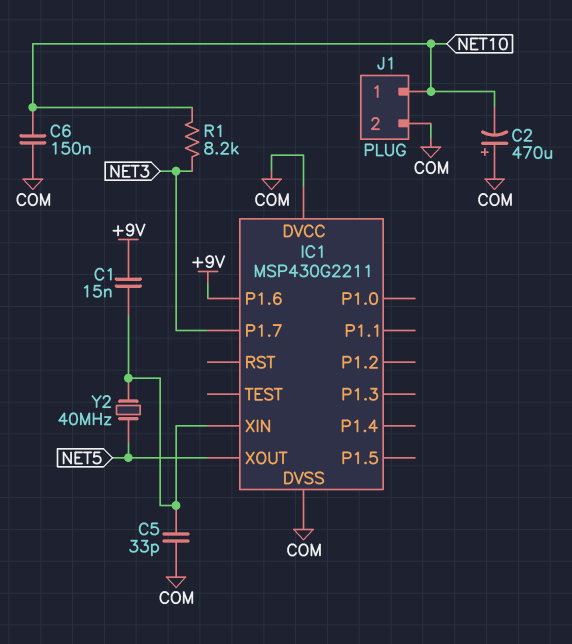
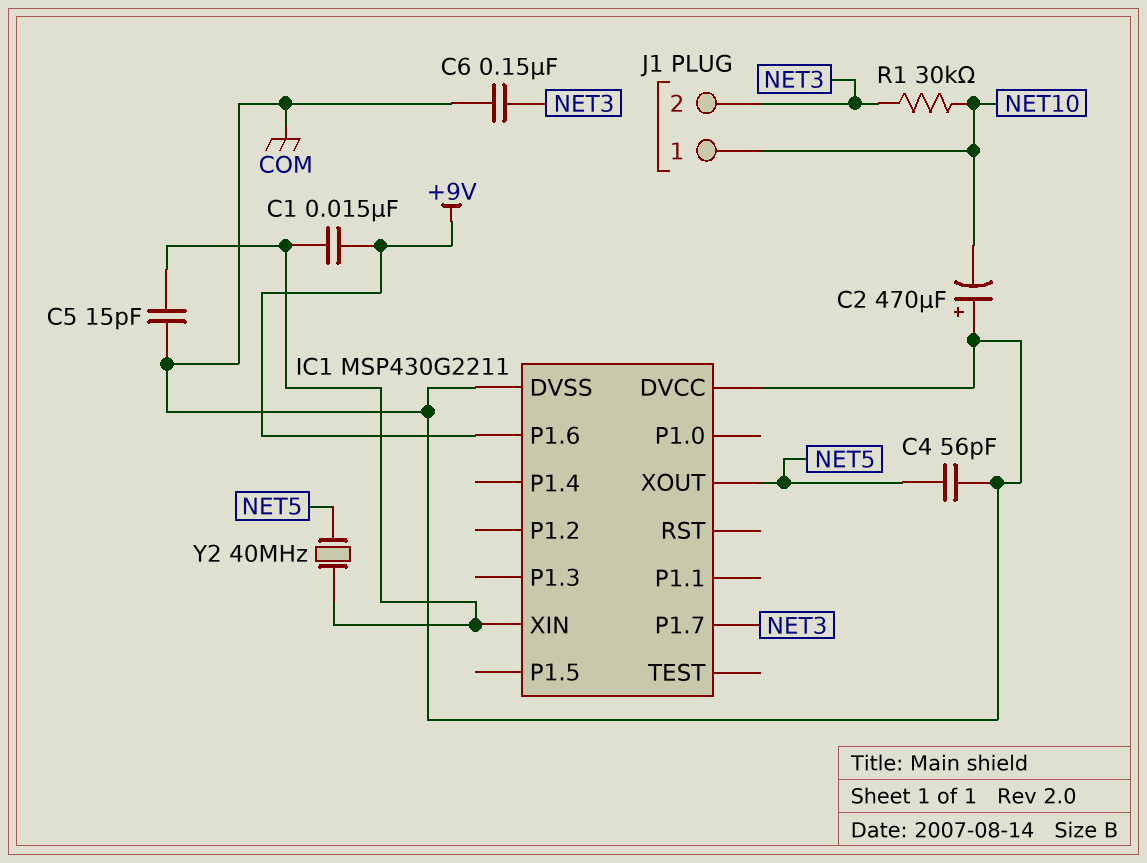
C4: none -> 56pF (COM, NET5)
C5: 33pF (COM, IC1/XIN) -> 15pF (COM, IC1/XIN)
C6: 150nF (COM, NET10) -> 150nF (COM, NET3)
J1 pin 2: COM -> NET3
R1: 8.2k (NET3, NET10) -> 30k (NET3, NET10)

